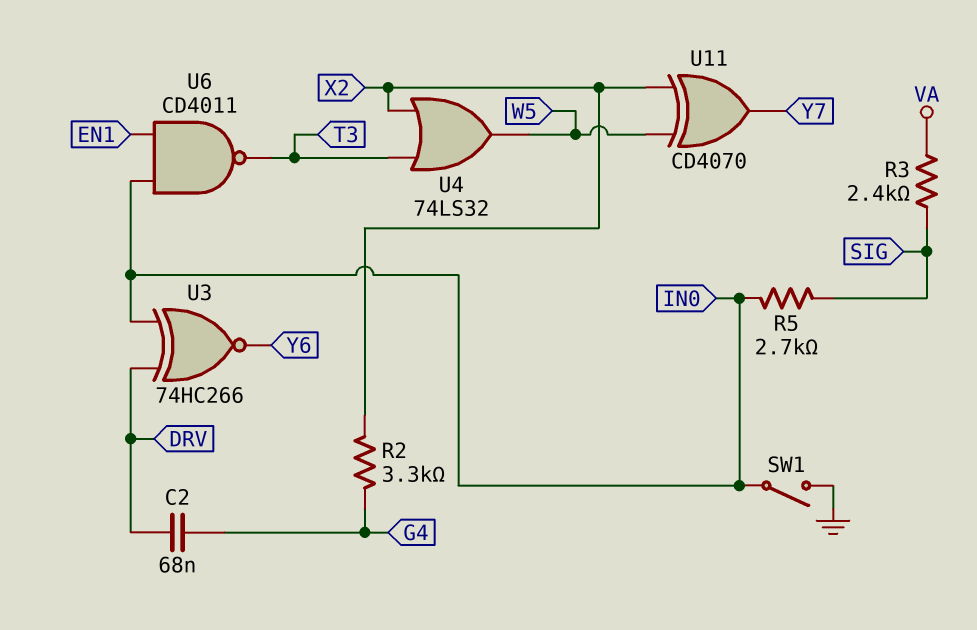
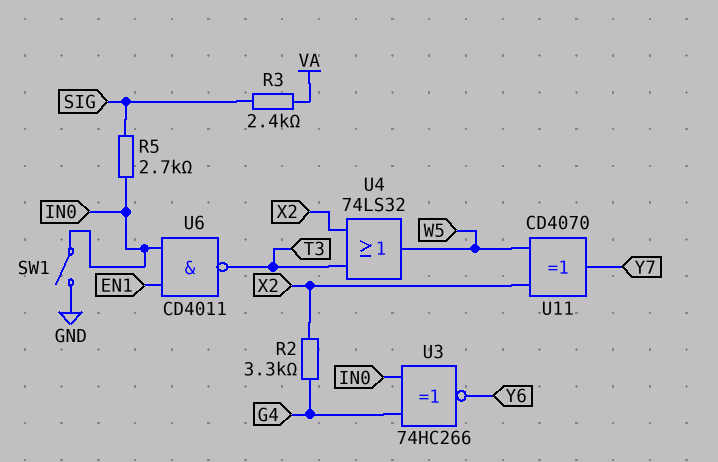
C2: 68nF (DRV, G4) -> none
U3: XNOR 74HC266 (in DRV, in IN0, out Y6) -> XNOR 74HC266 (in G4, in IN0, out Y6)

